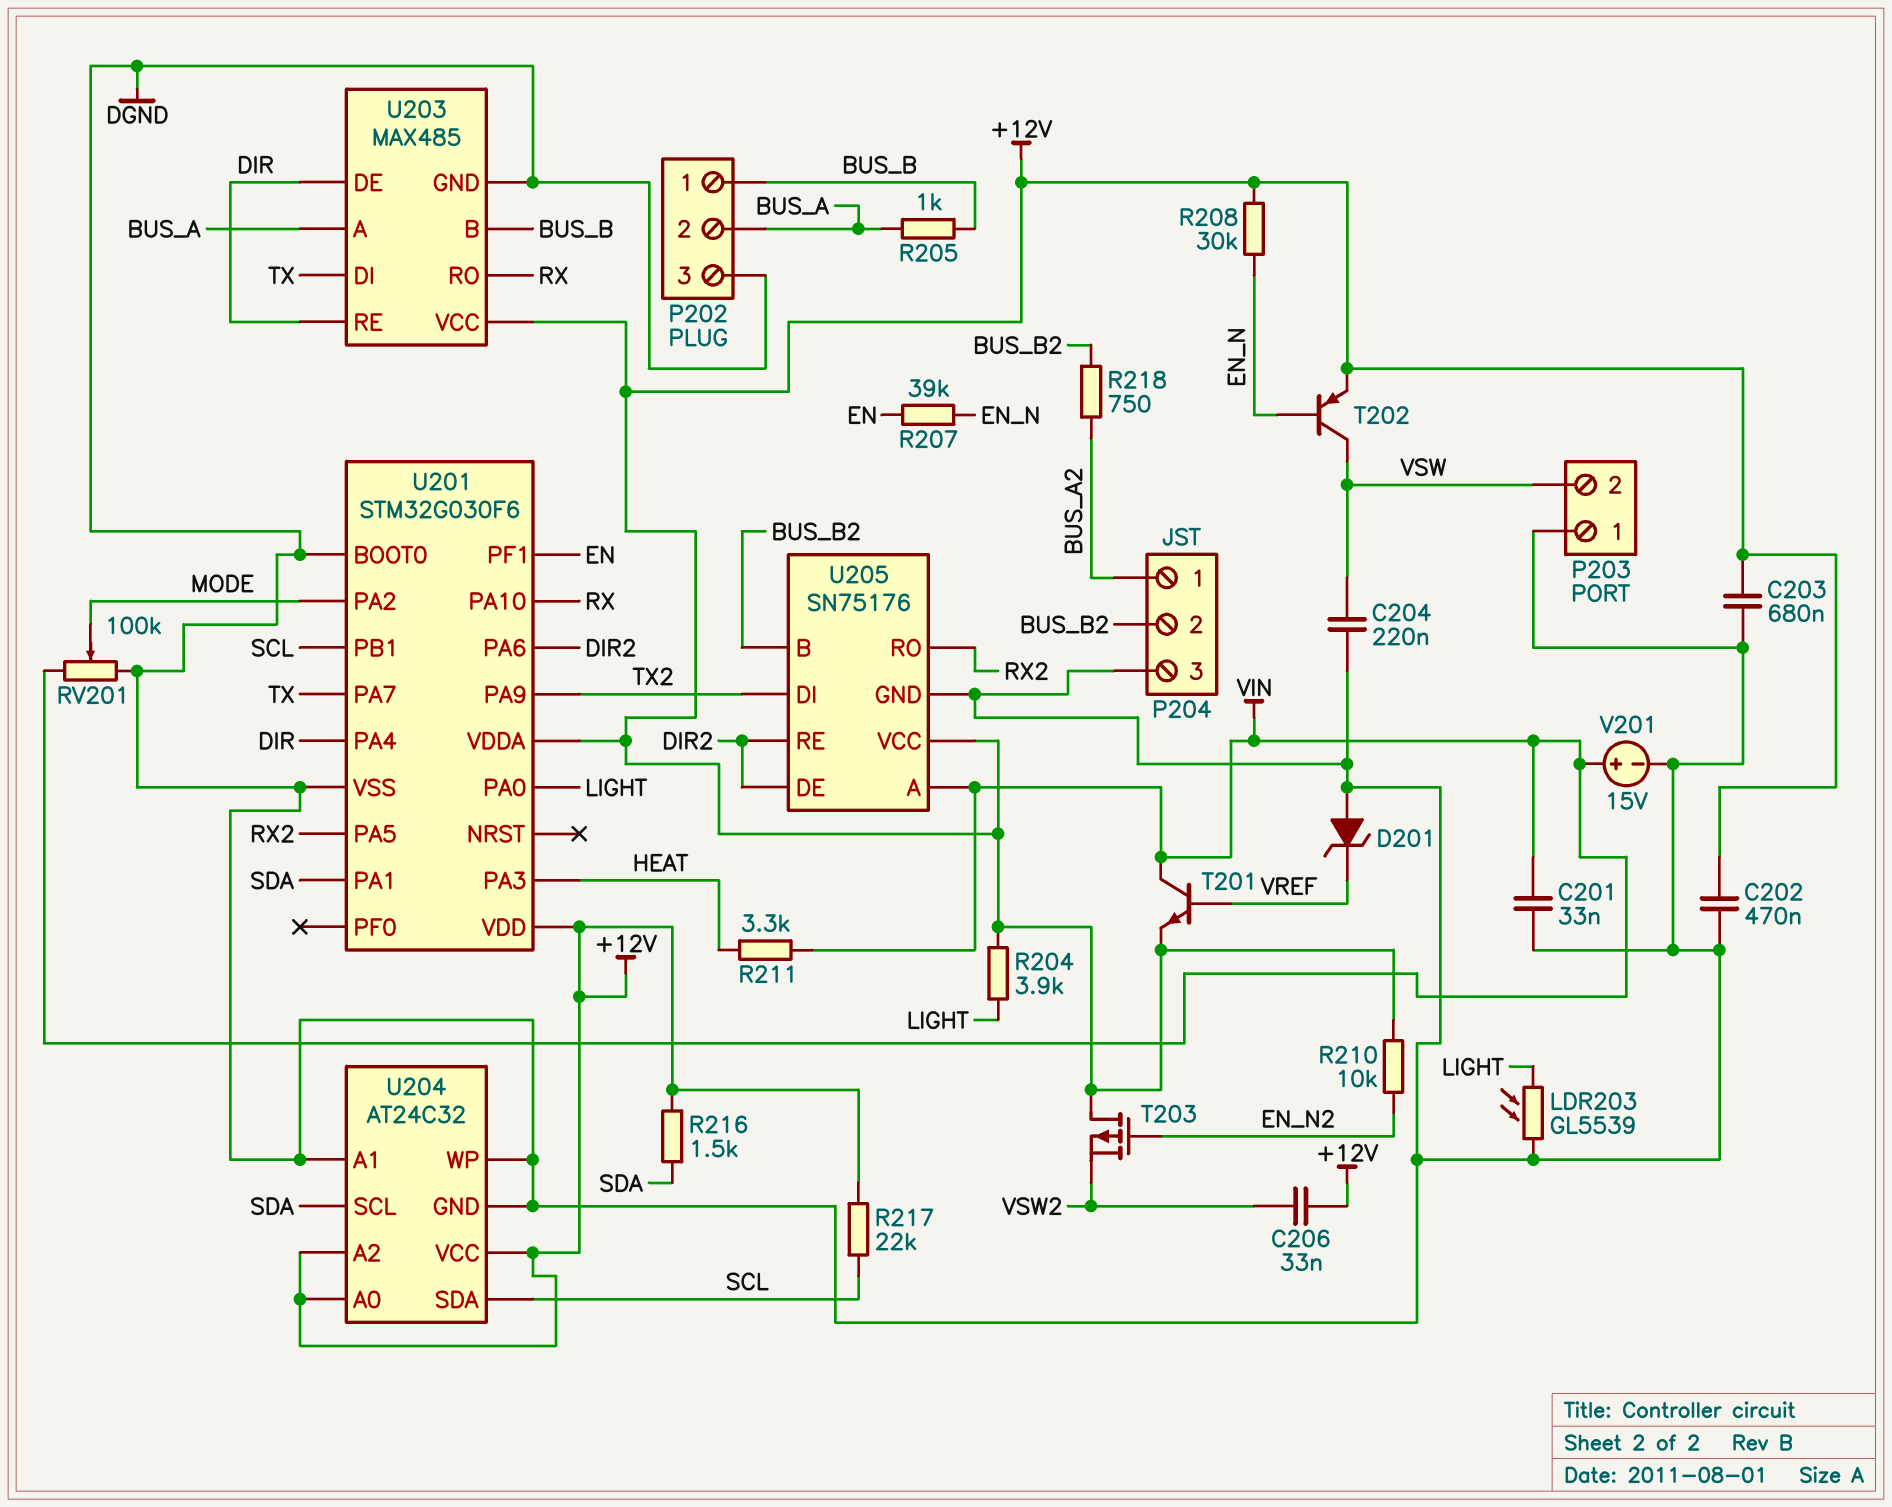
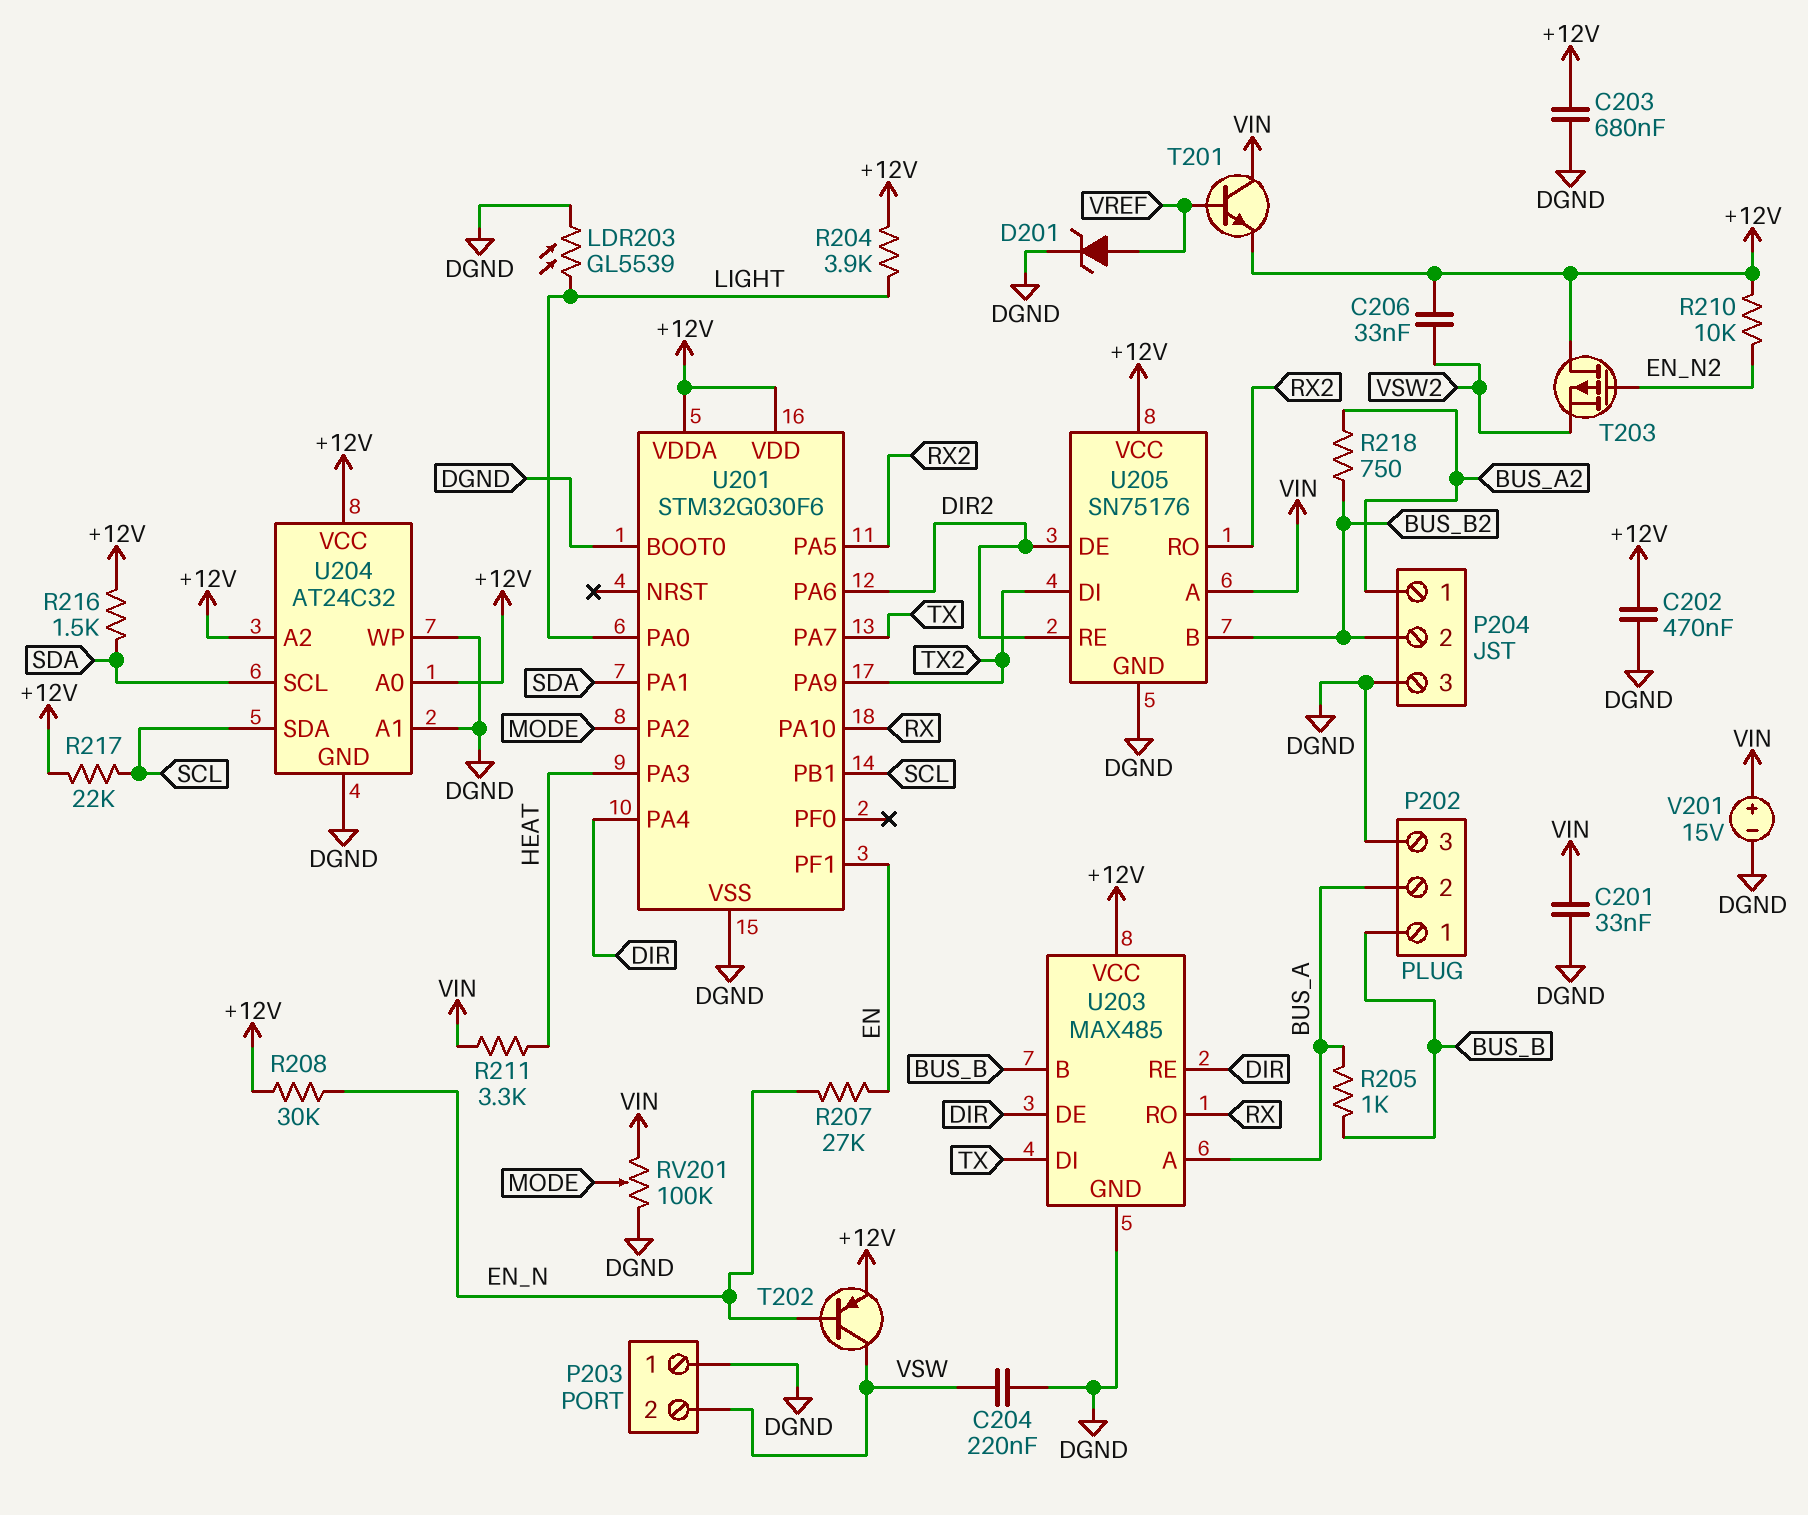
D201: zener (A DGND, K VREF) -> zener (A VREF, K DGND)
R207: 39k (EN, EN_N) -> 27k (EN, EN_N)

